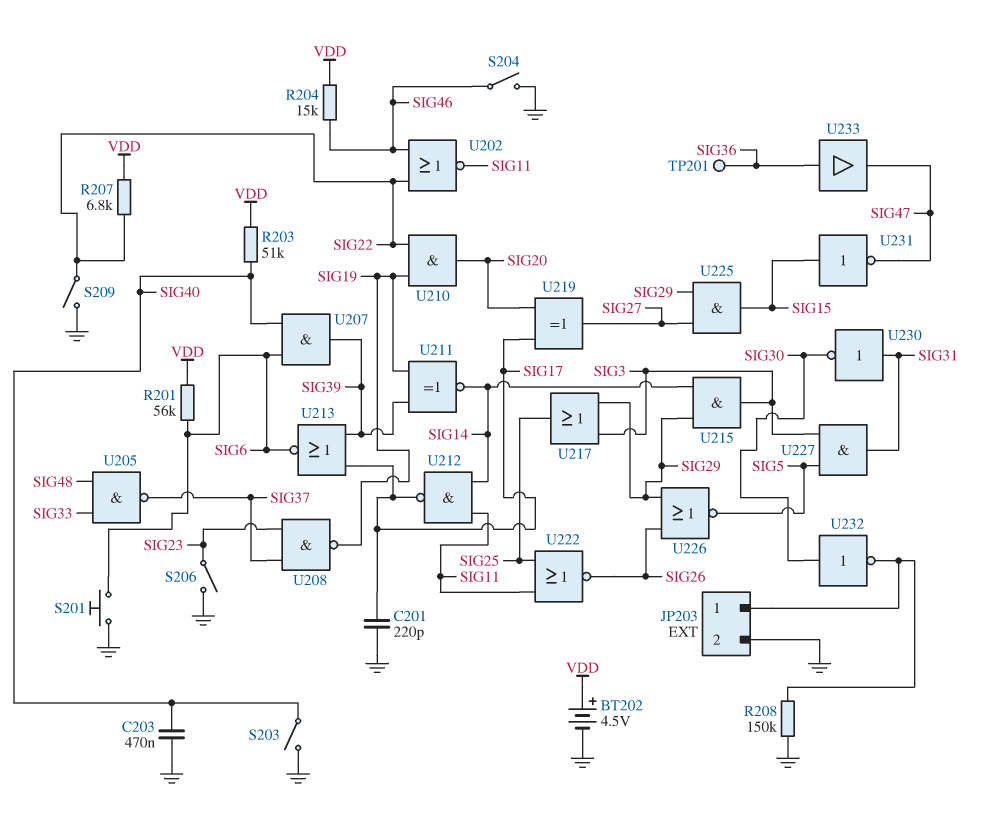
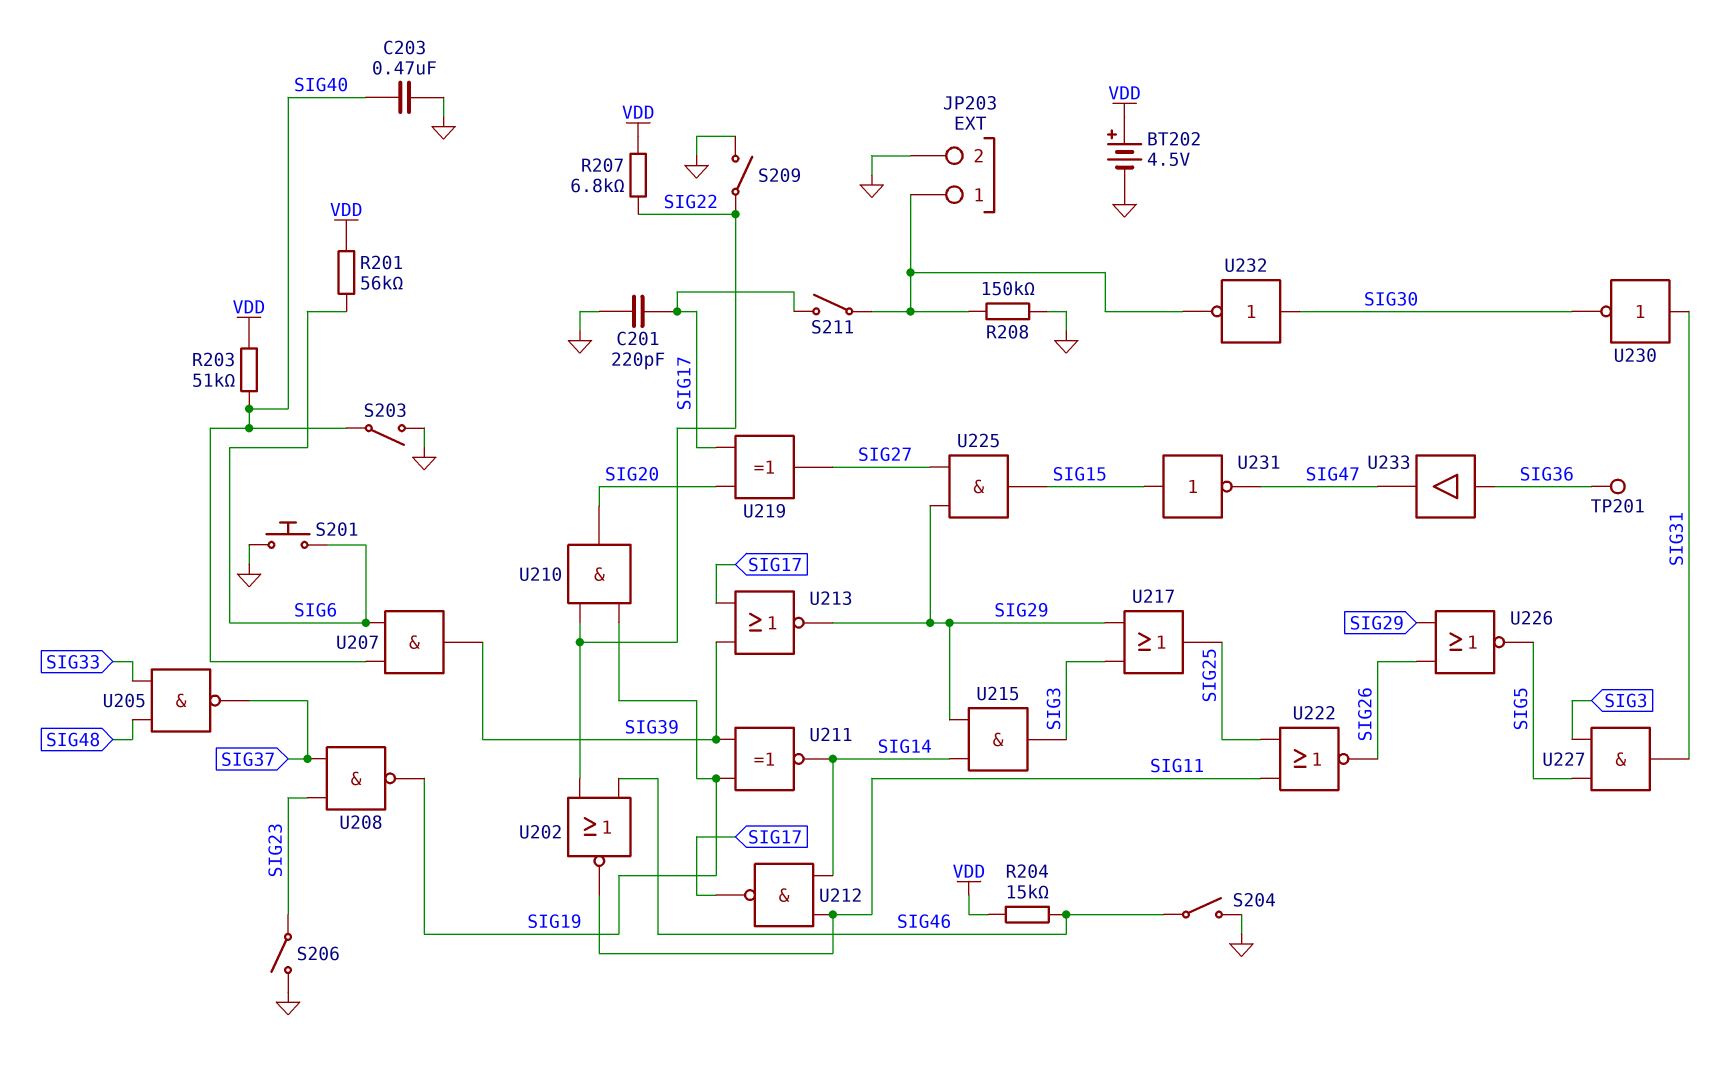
S211: none -> switch (JP203/1, SIG17)
U213: NOR (in SIG17, in SIG39, out SIG6) -> NOR (in SIG17, in SIG39, out SIG29)

